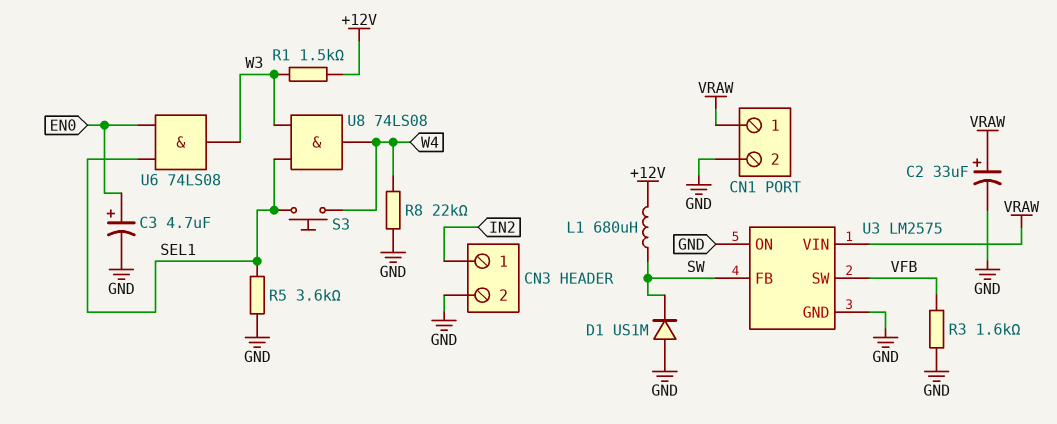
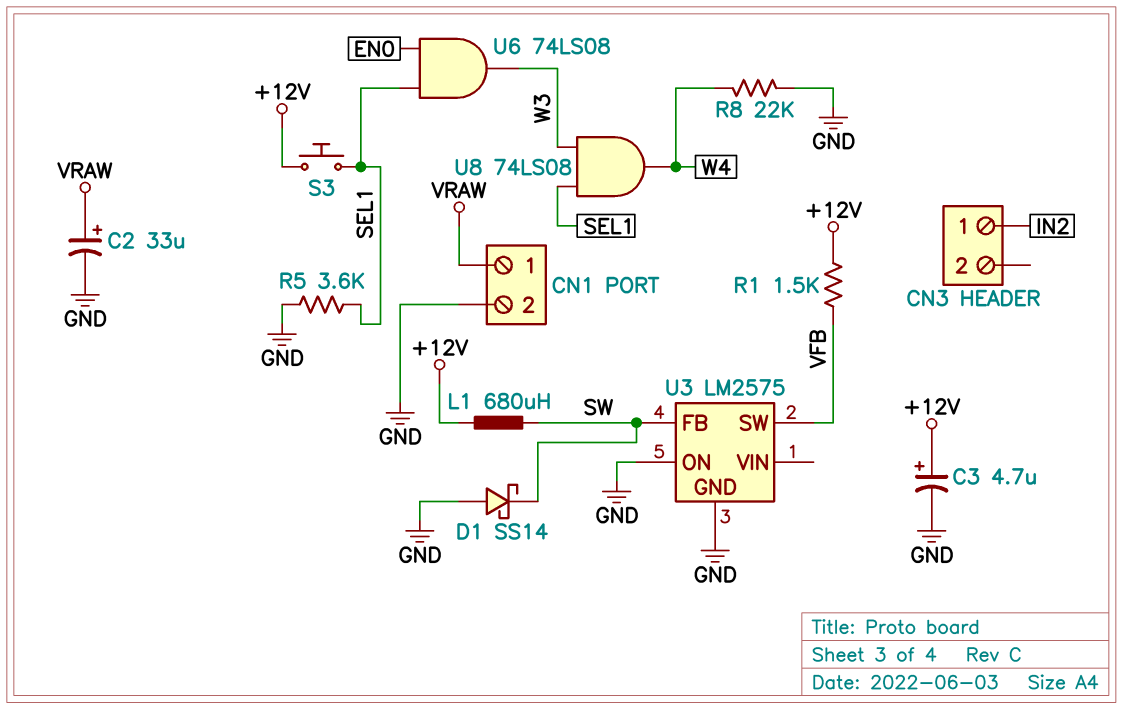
C3: 4.7uF (plus EN0, minus GND) -> 4.7uF (plus +12V, minus GND)
CN3 pin 2: GND -> none
D1: diode US1M (A GND, K SW) -> schottky SS14 (A GND, K SW)
R1: 1.5k (+12V, W3) -> 1.5k (+12V, VFB)
R3: 1.6k (GND, VFB) -> none
S3: button (SEL1, W4) -> button (+12V, SEL1)
U3 pin VIN: VRAW -> none

